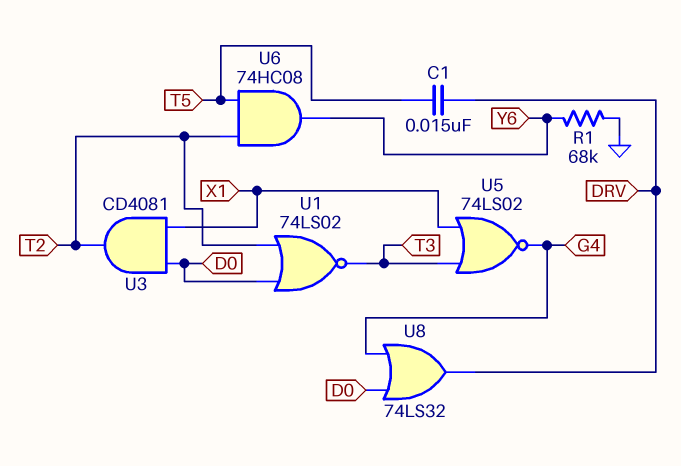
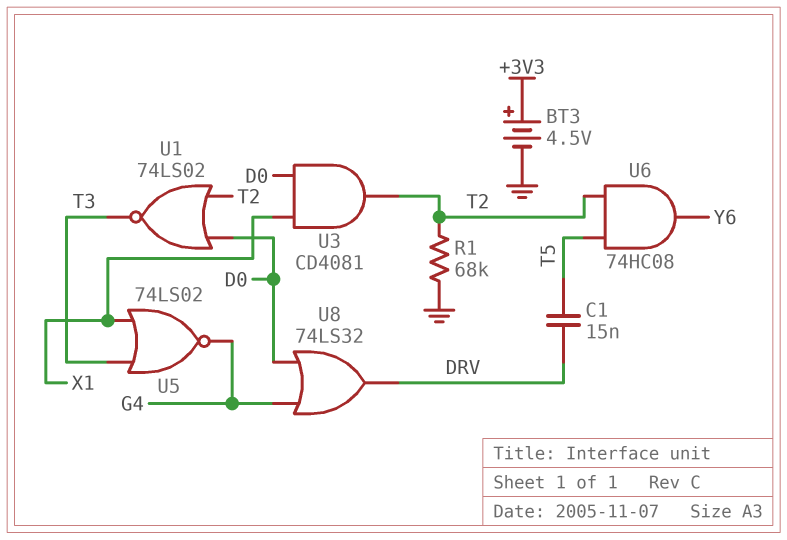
BT3: none -> 4.5V (plus +3V3, minus GND)
R1: 68k (GND, Y6) -> 68k (GND, T2)

